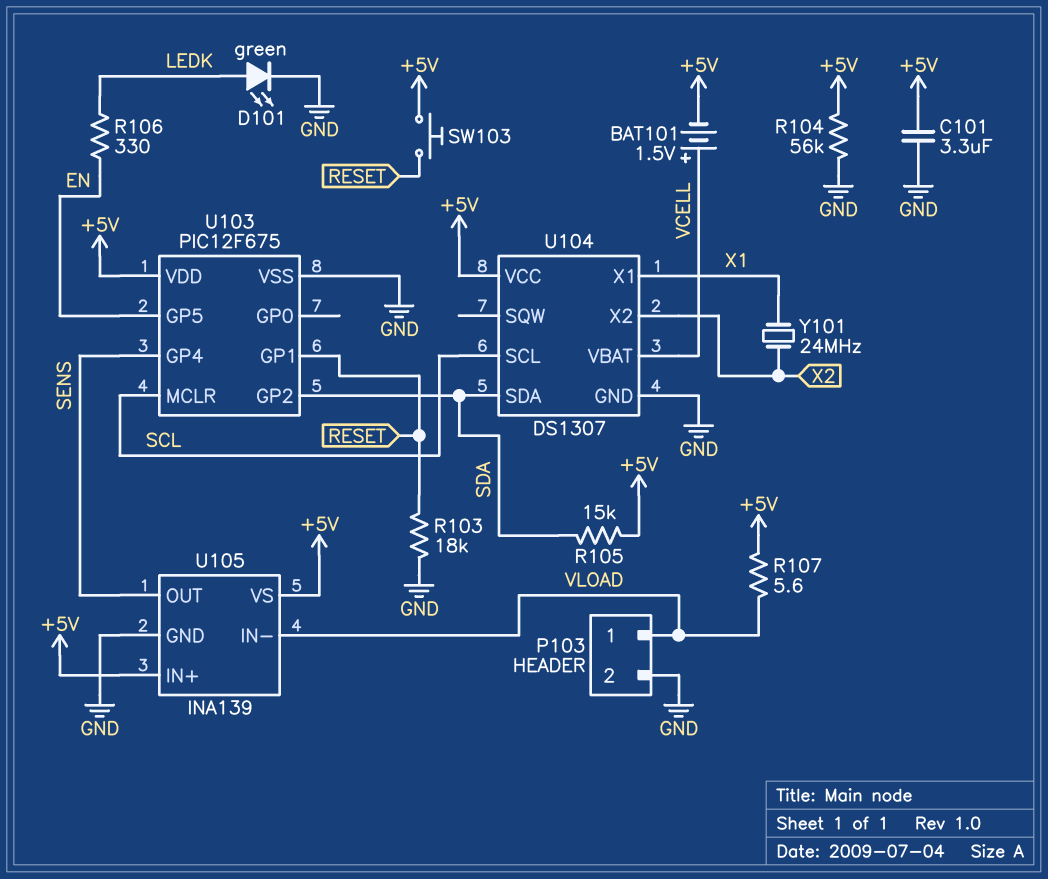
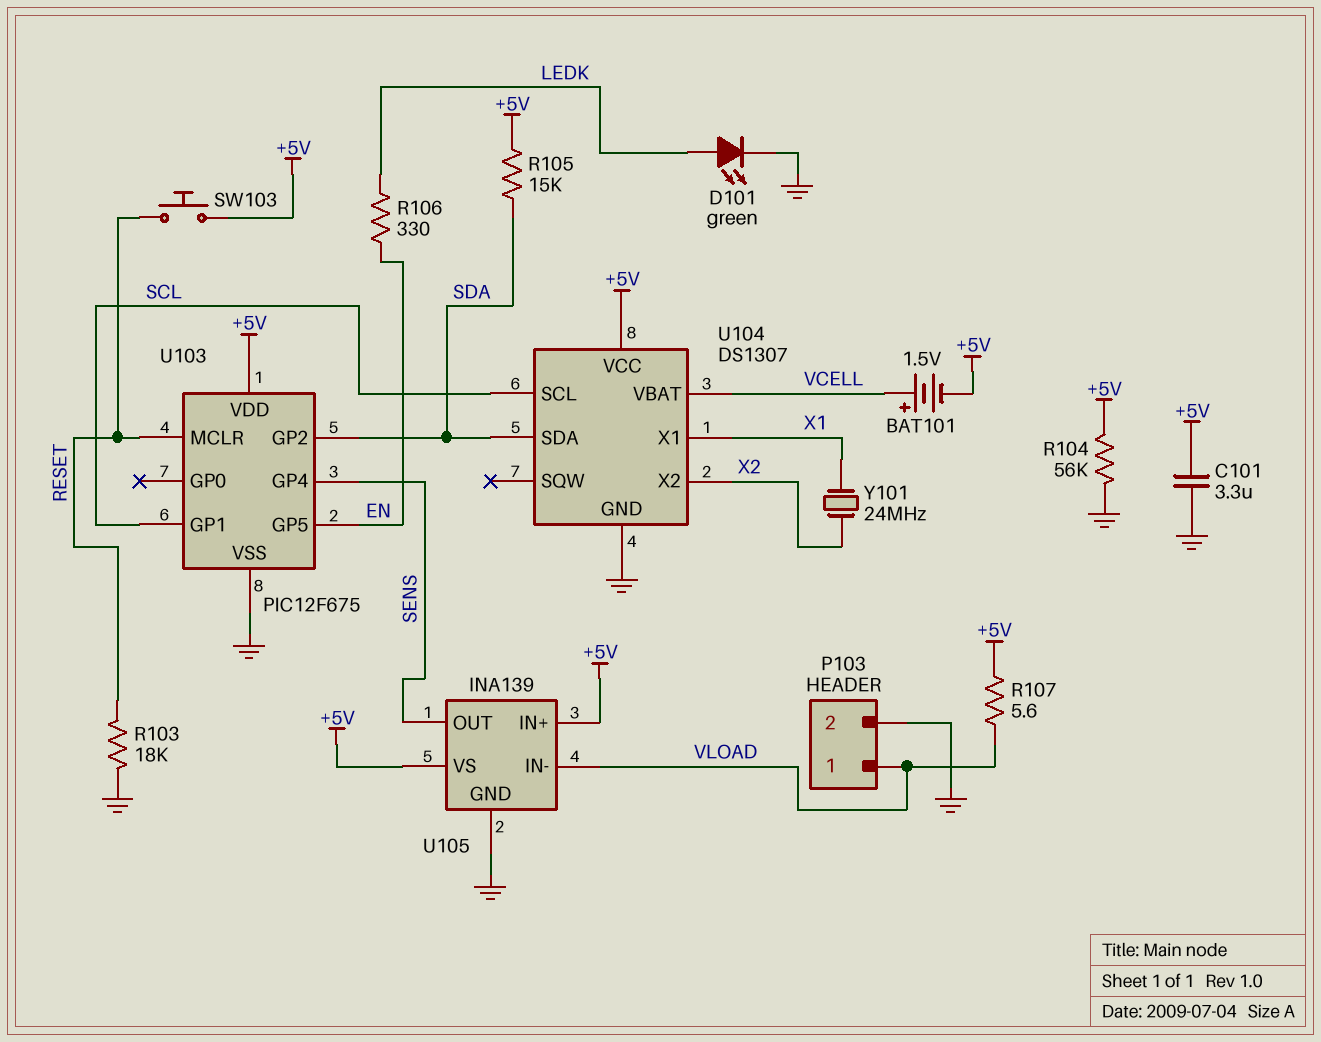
U103 pin GP1: RESET -> SCL
U103 pin MCLR: SCL -> RESET

